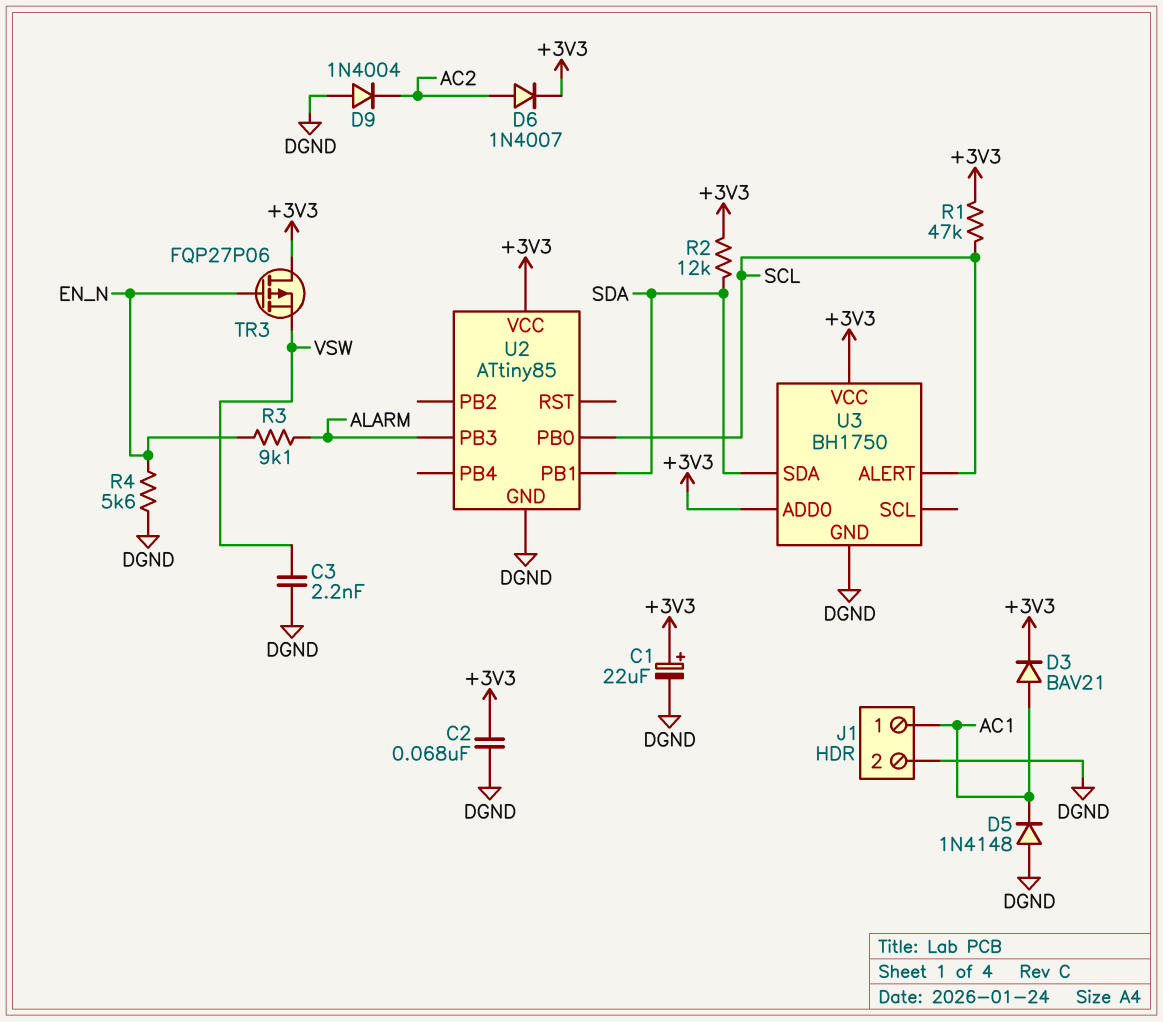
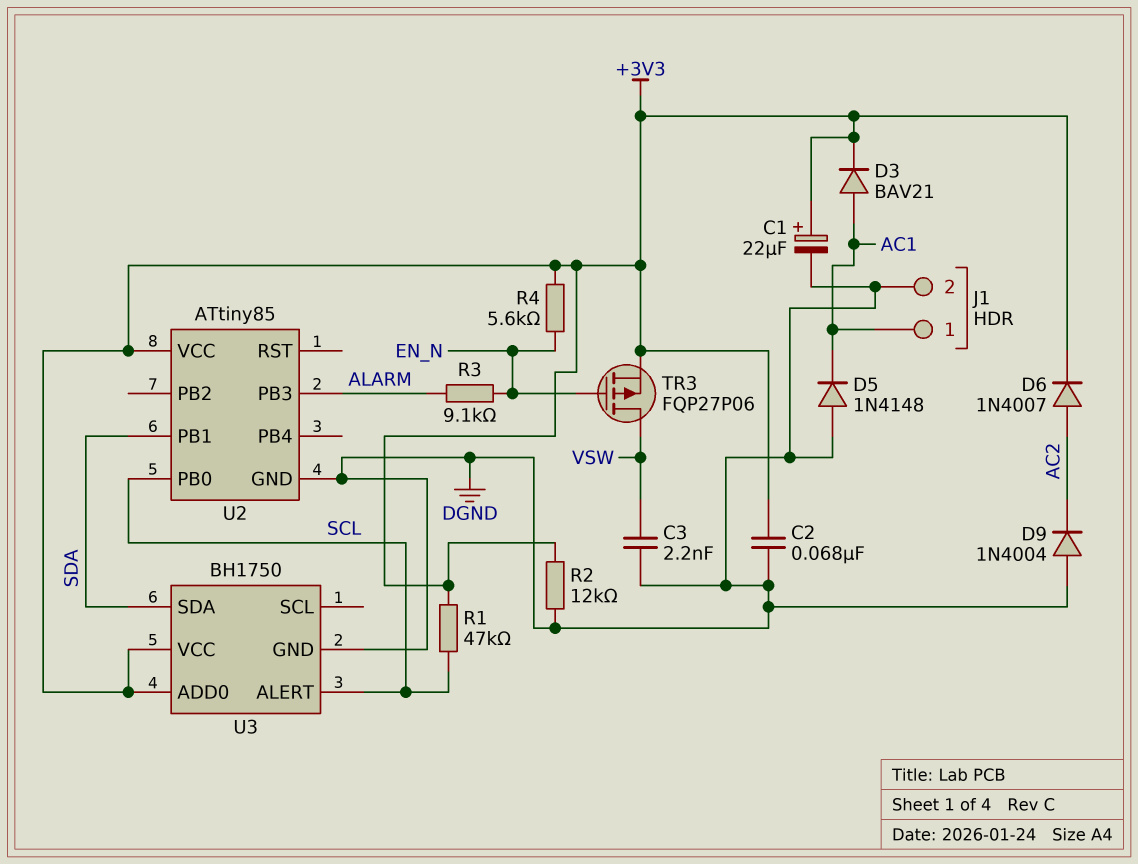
R2: 12k (+3V3, SDA) -> 12k (+3V3, DGND)
R4: 5.6k (DGND, EN_N) -> 5.6k (+3V3, EN_N)
TR3: PMOS FQP27P06 (G EN_N, D +3V3, S VSW) -> PMOS FQP27P06 (G EN_N, D VSW, S +3V3)

